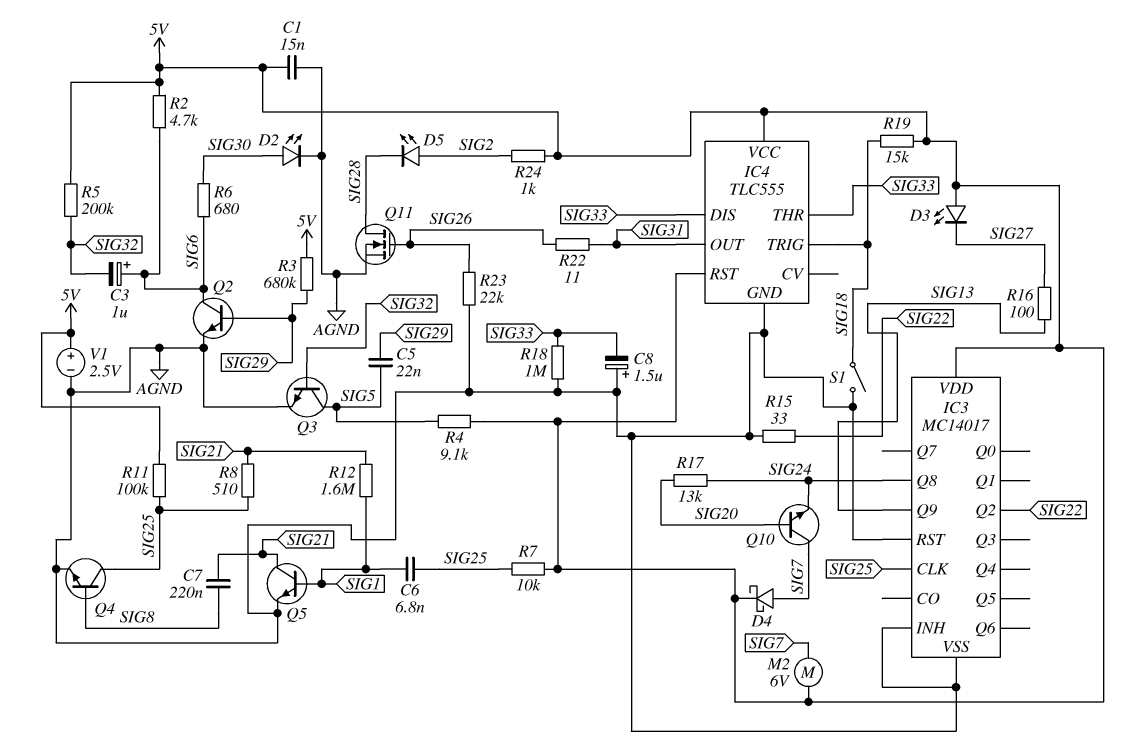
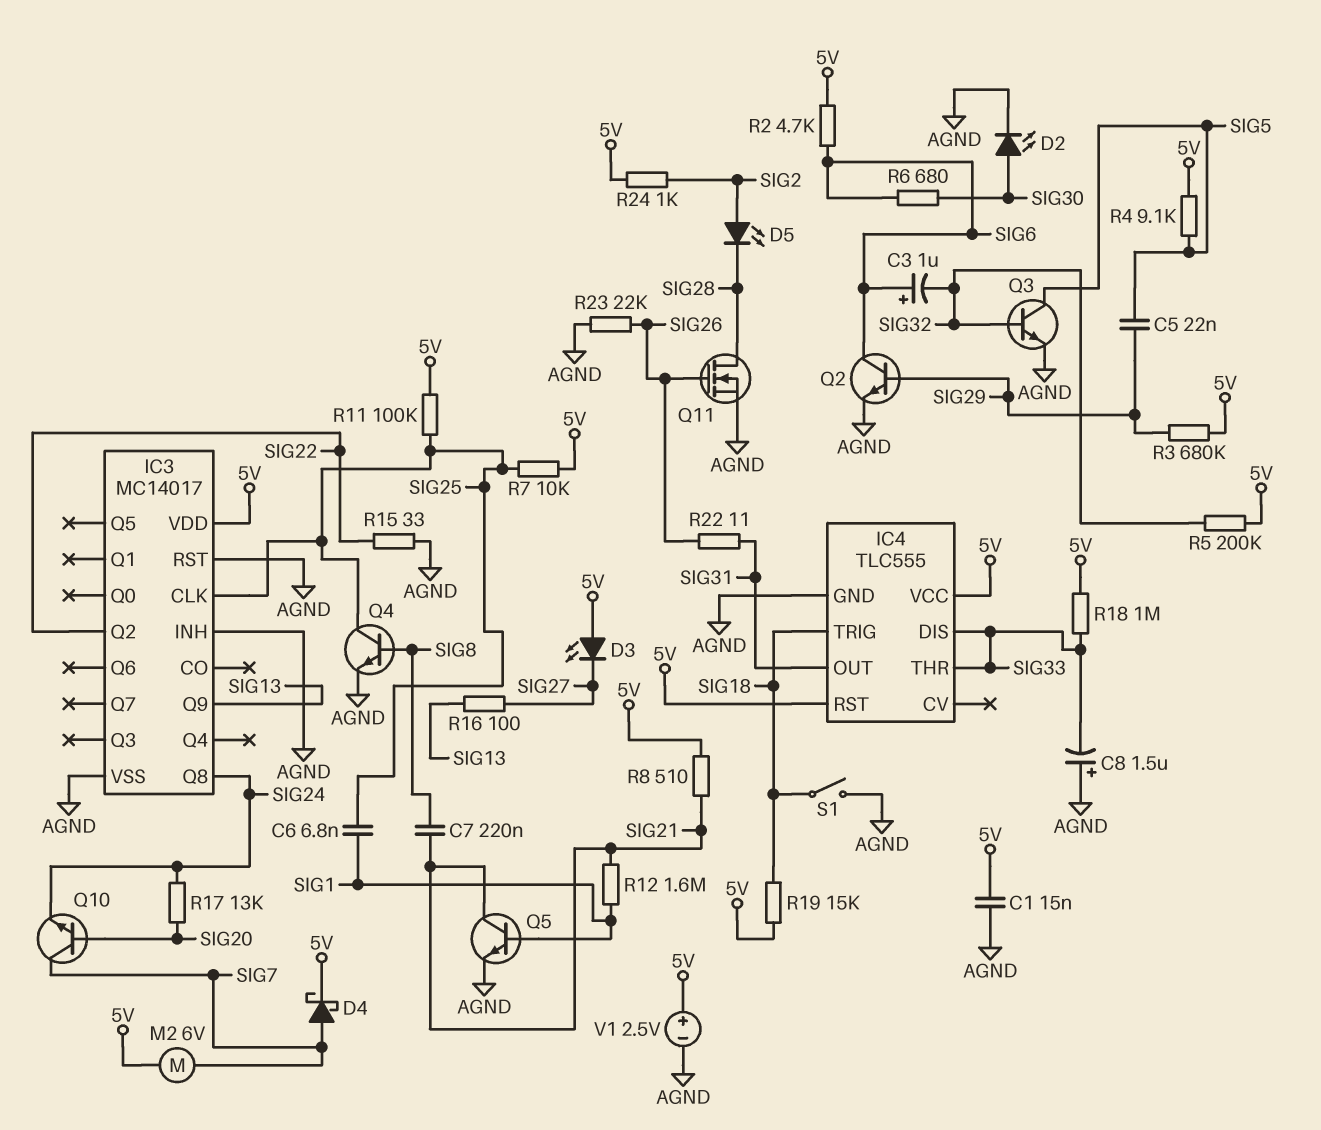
R8: 510 (SIG21, SIG25) -> 510 (5V, SIG21)
R18: 1M (AGND, SIG33) -> 1M (5V, SIG33)

